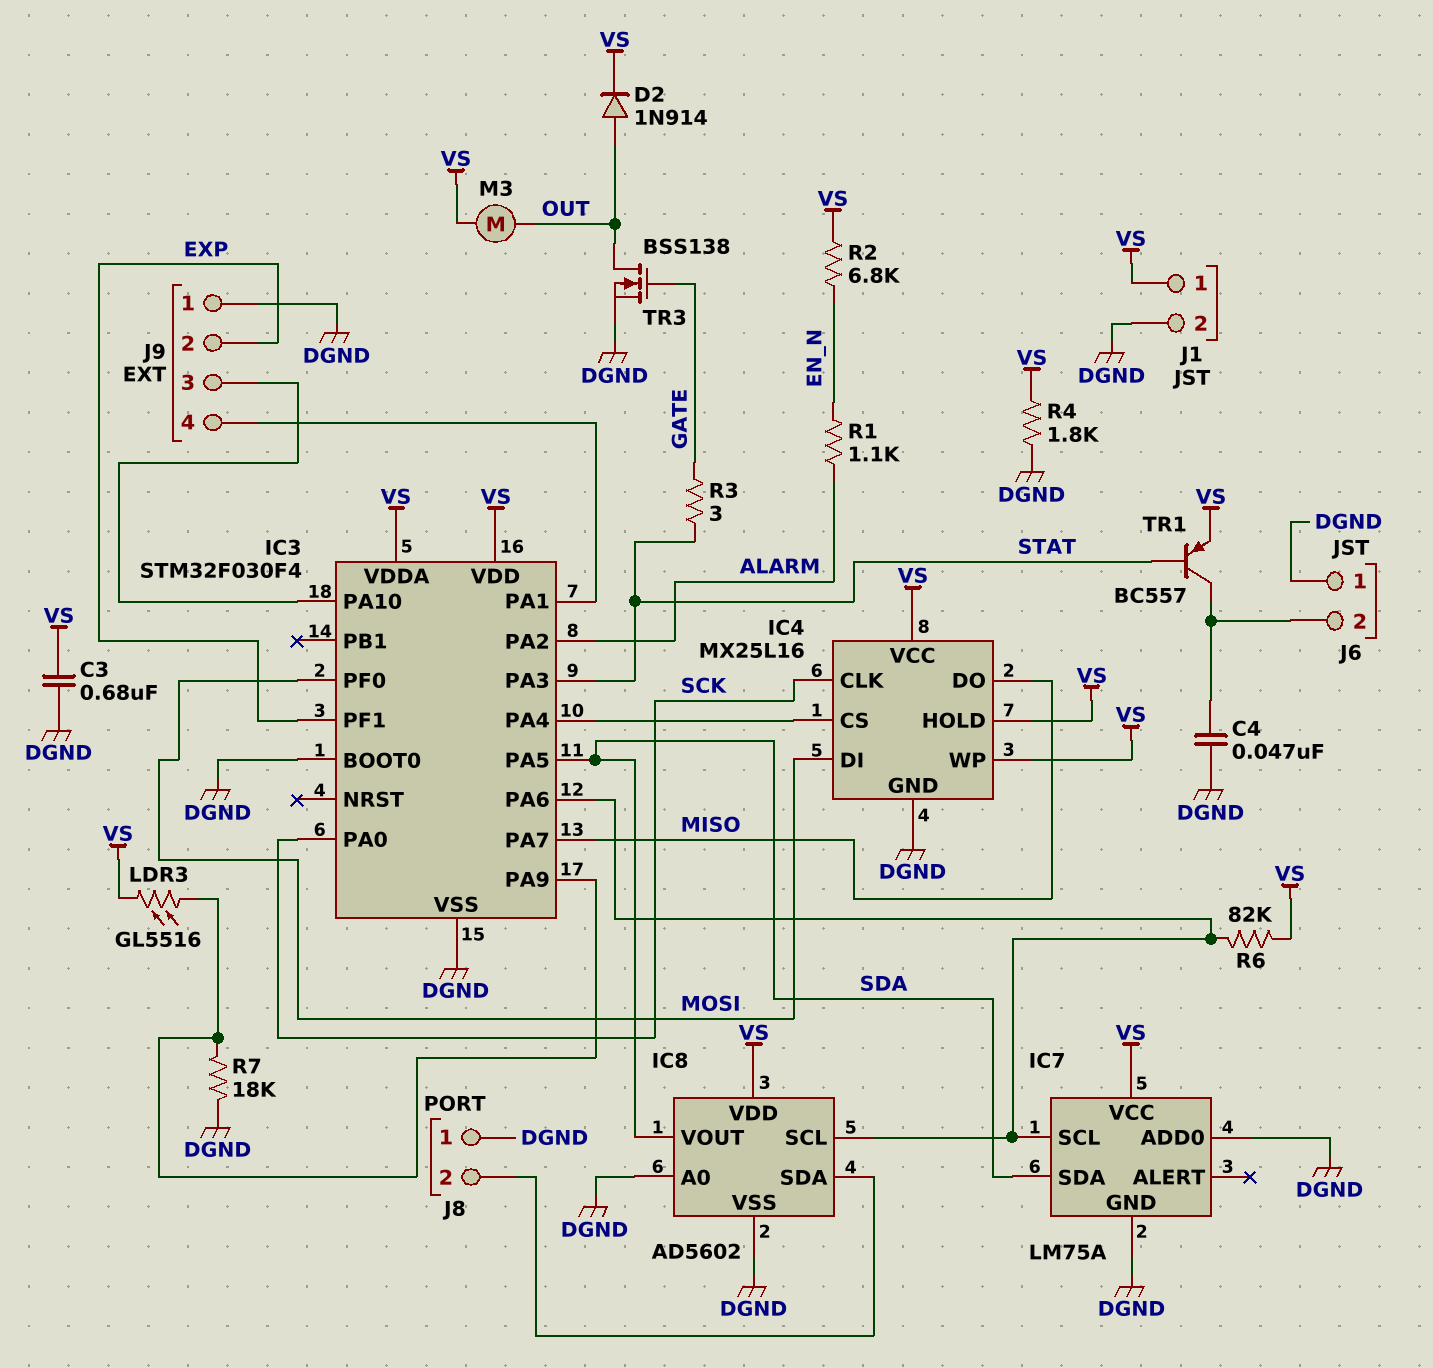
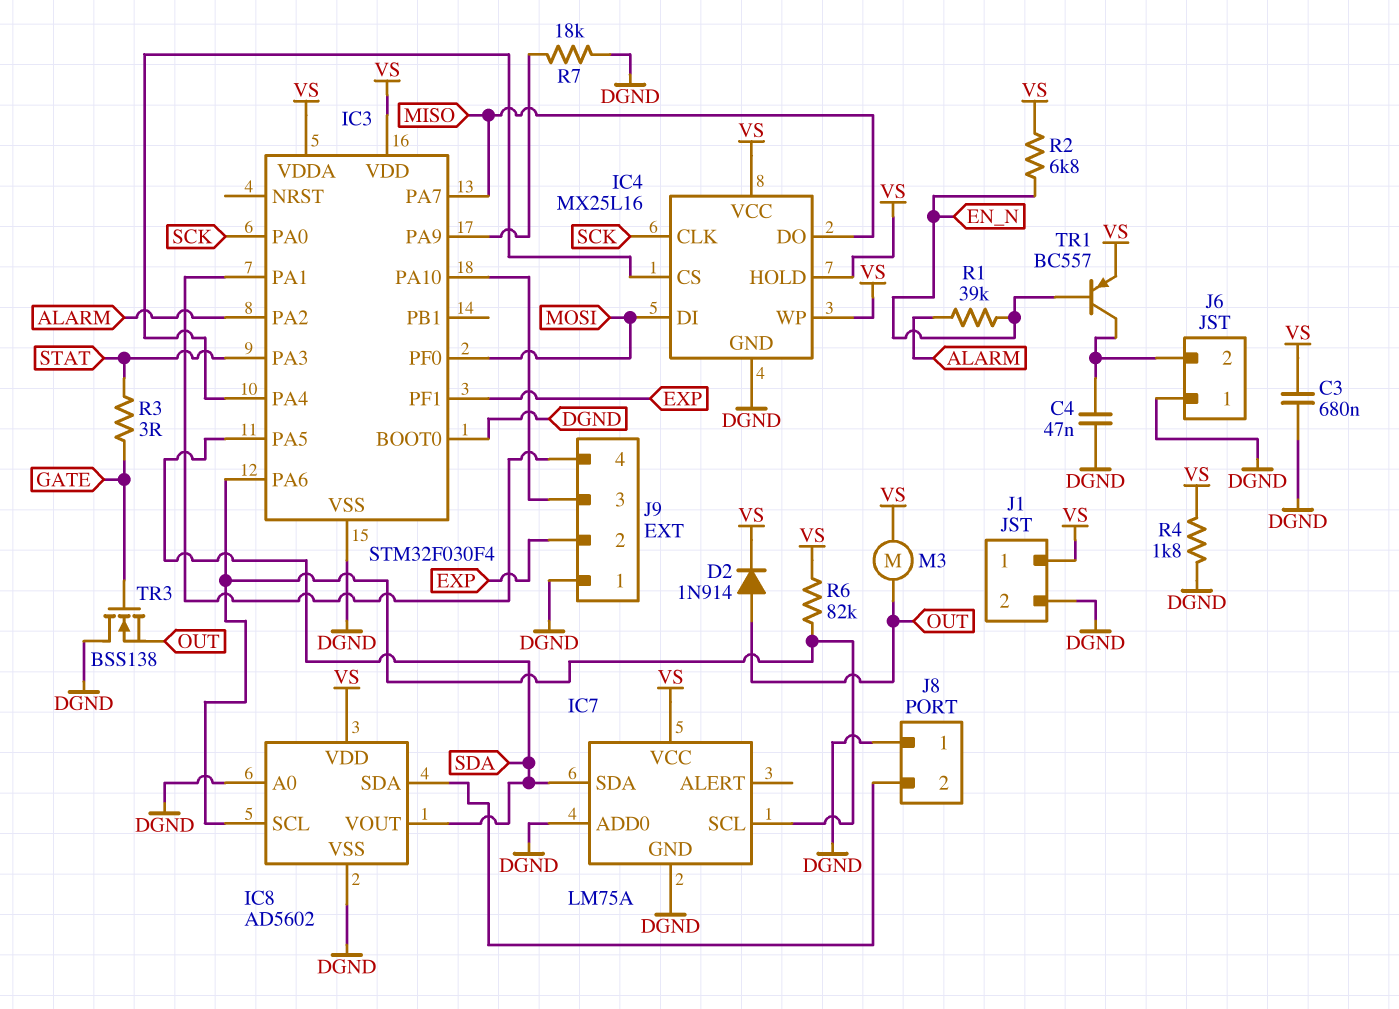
LDR3: GL5516 (IC3/PA9, VS) -> none
R1: 1.1k (ALARM, EN_N) -> 39k (ALARM, EN_N)
TR1: PNP BC557 (B STAT, C J6/2, E VS) -> PNP BC557 (B EN_N, C J6/2, E VS)
TR3: NMOS BSS138 (G GATE, D OUT, S DGND) -> NMOS BSS138 (G GATE, D DGND, S OUT)

